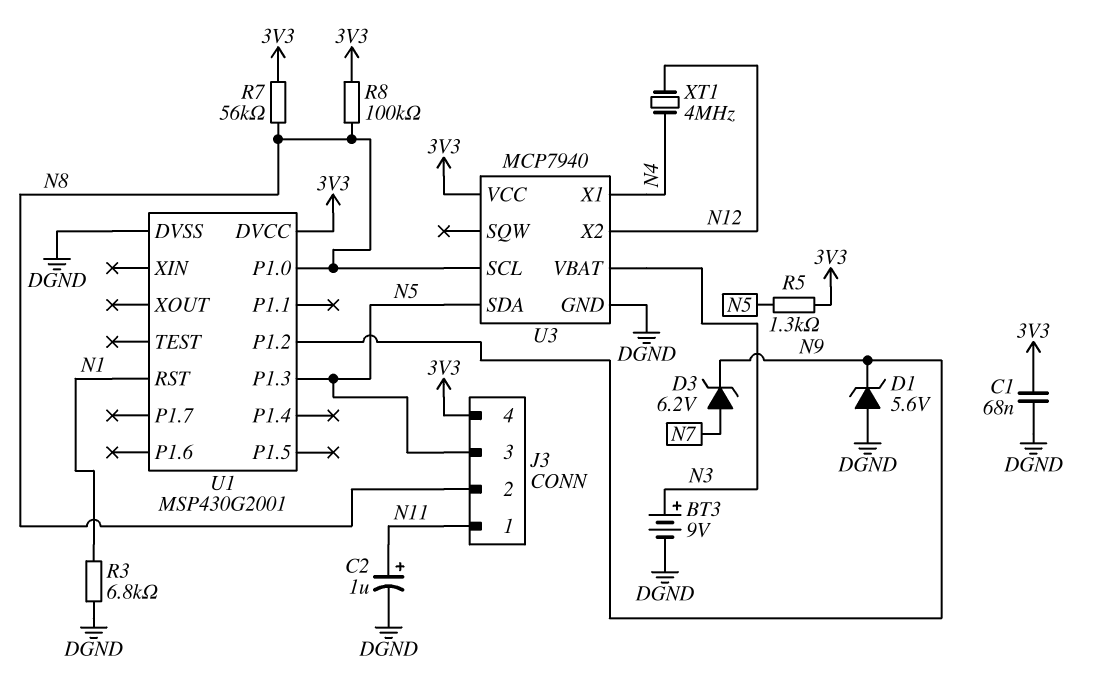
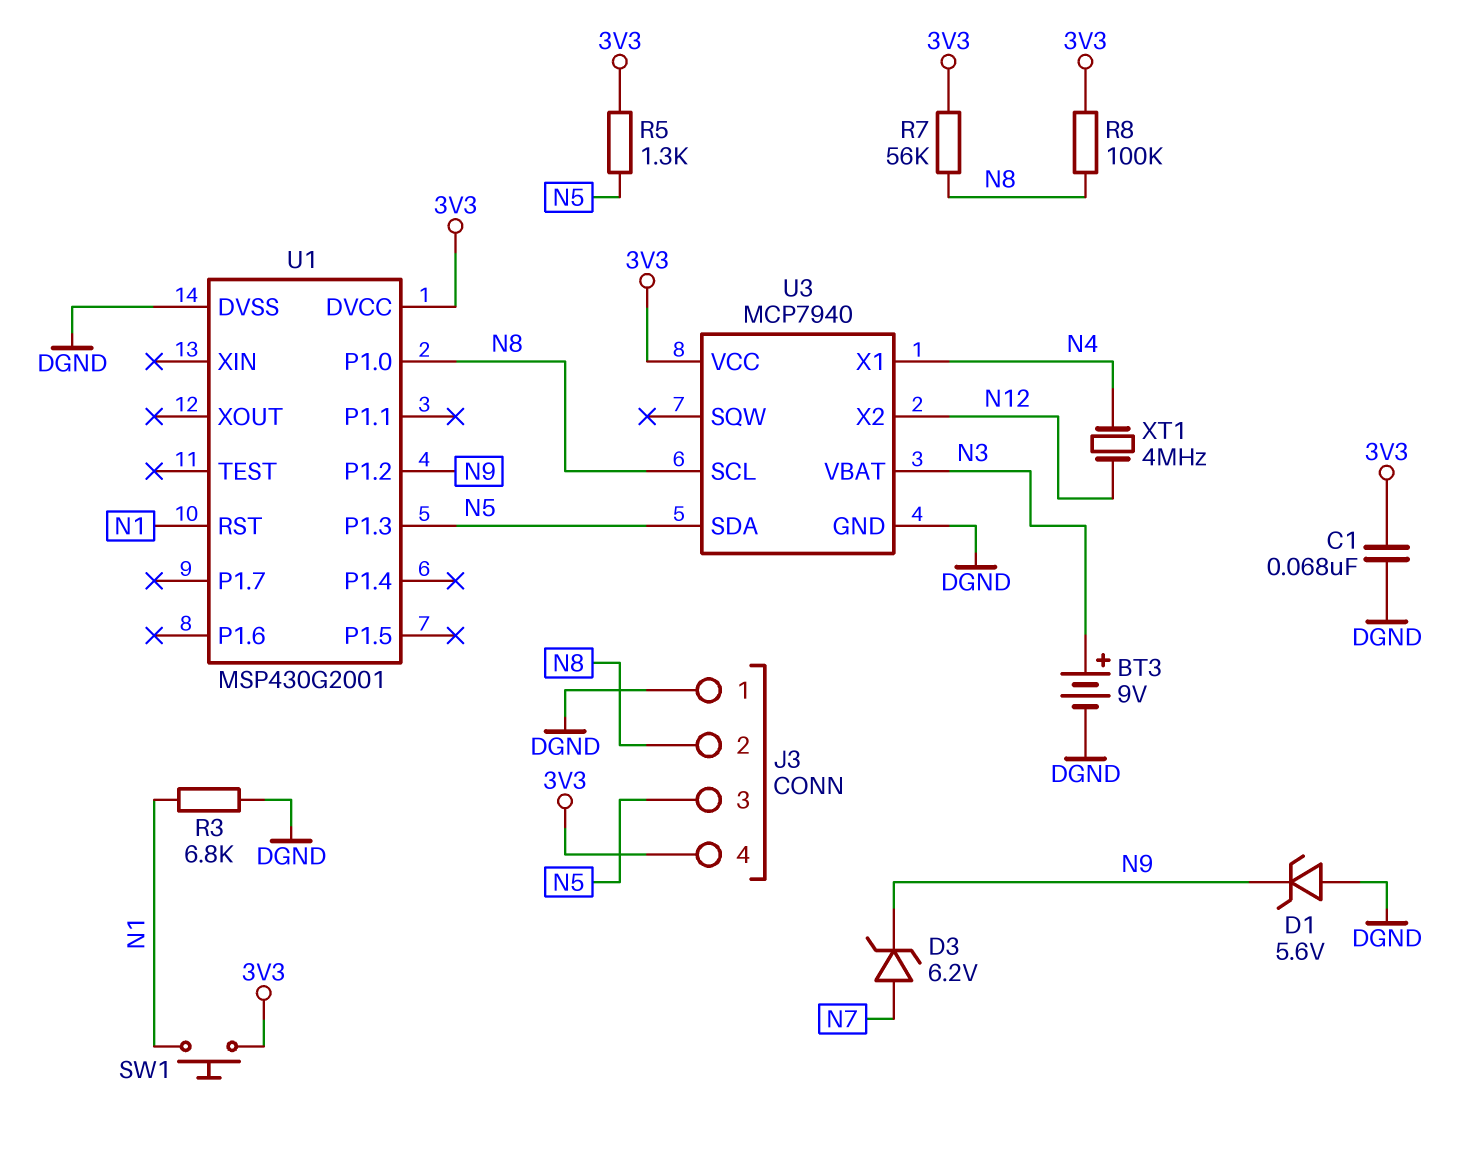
C2: 1uF (plus N11, minus DGND) -> none
J3 pin 1: N11 -> DGND
SW1: none -> button (3V3, N1)

